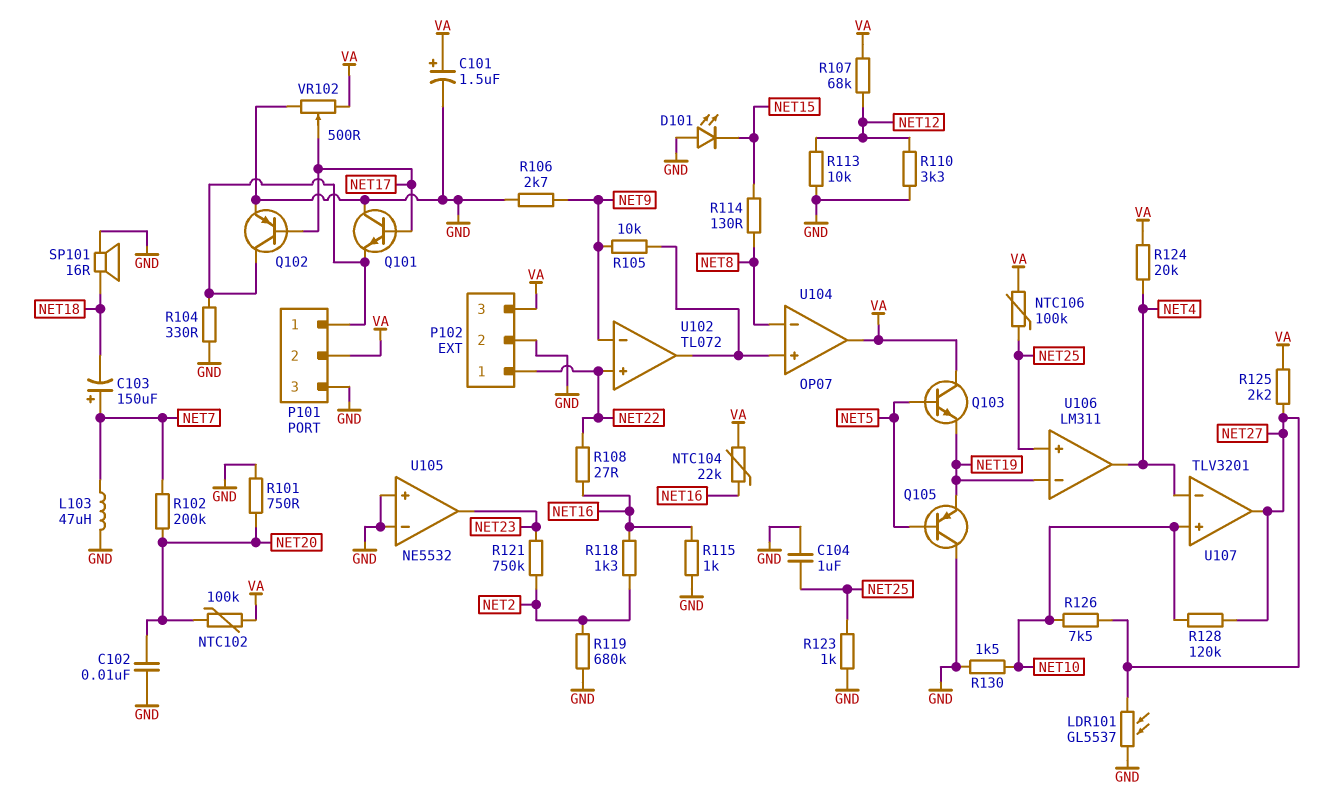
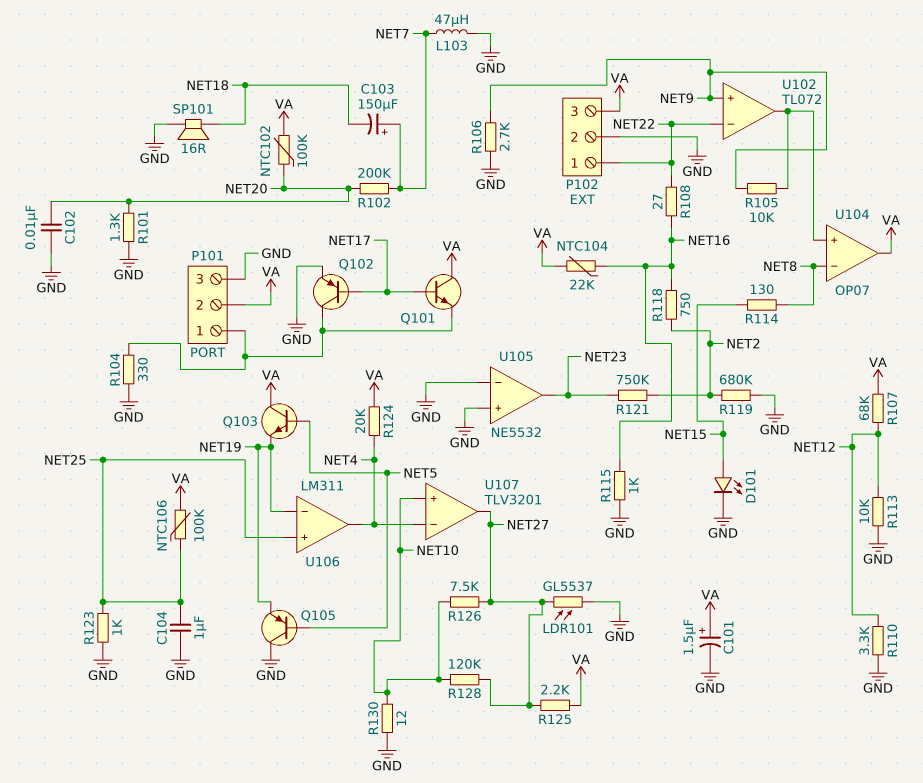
D101: LED (A GND, K NET15) -> LED (A NET15, K GND)
Q101: NPN (B NET17, C GND, E P101/1) -> NPN (B NET17, C VA, E P101/1)
R101: 750 (GND, NET20) -> 1.3k (GND, NET20)
R118: 1.3k (NET2, NET16) -> 750 (NET2, NET16)
R130: 1.5k (GND, NET10) -> 12 (GND, NET10)
U102 pin in+: NET22 -> NET9
U102 pin in-: NET9 -> NET22
VR102: 500 (GND, VA, wiper NET17) -> none

